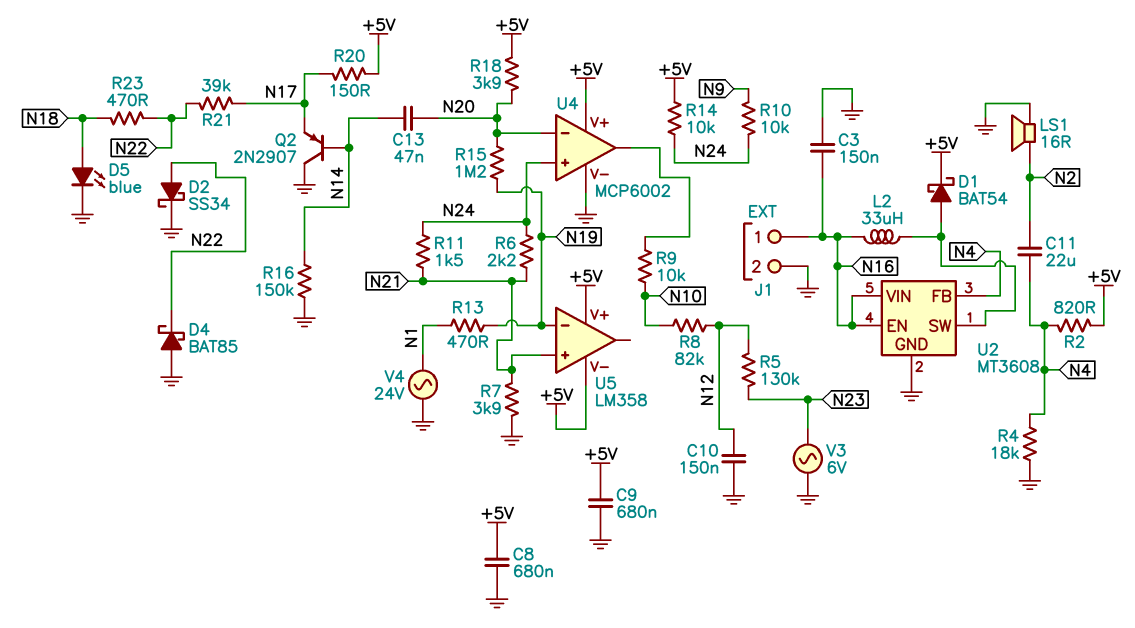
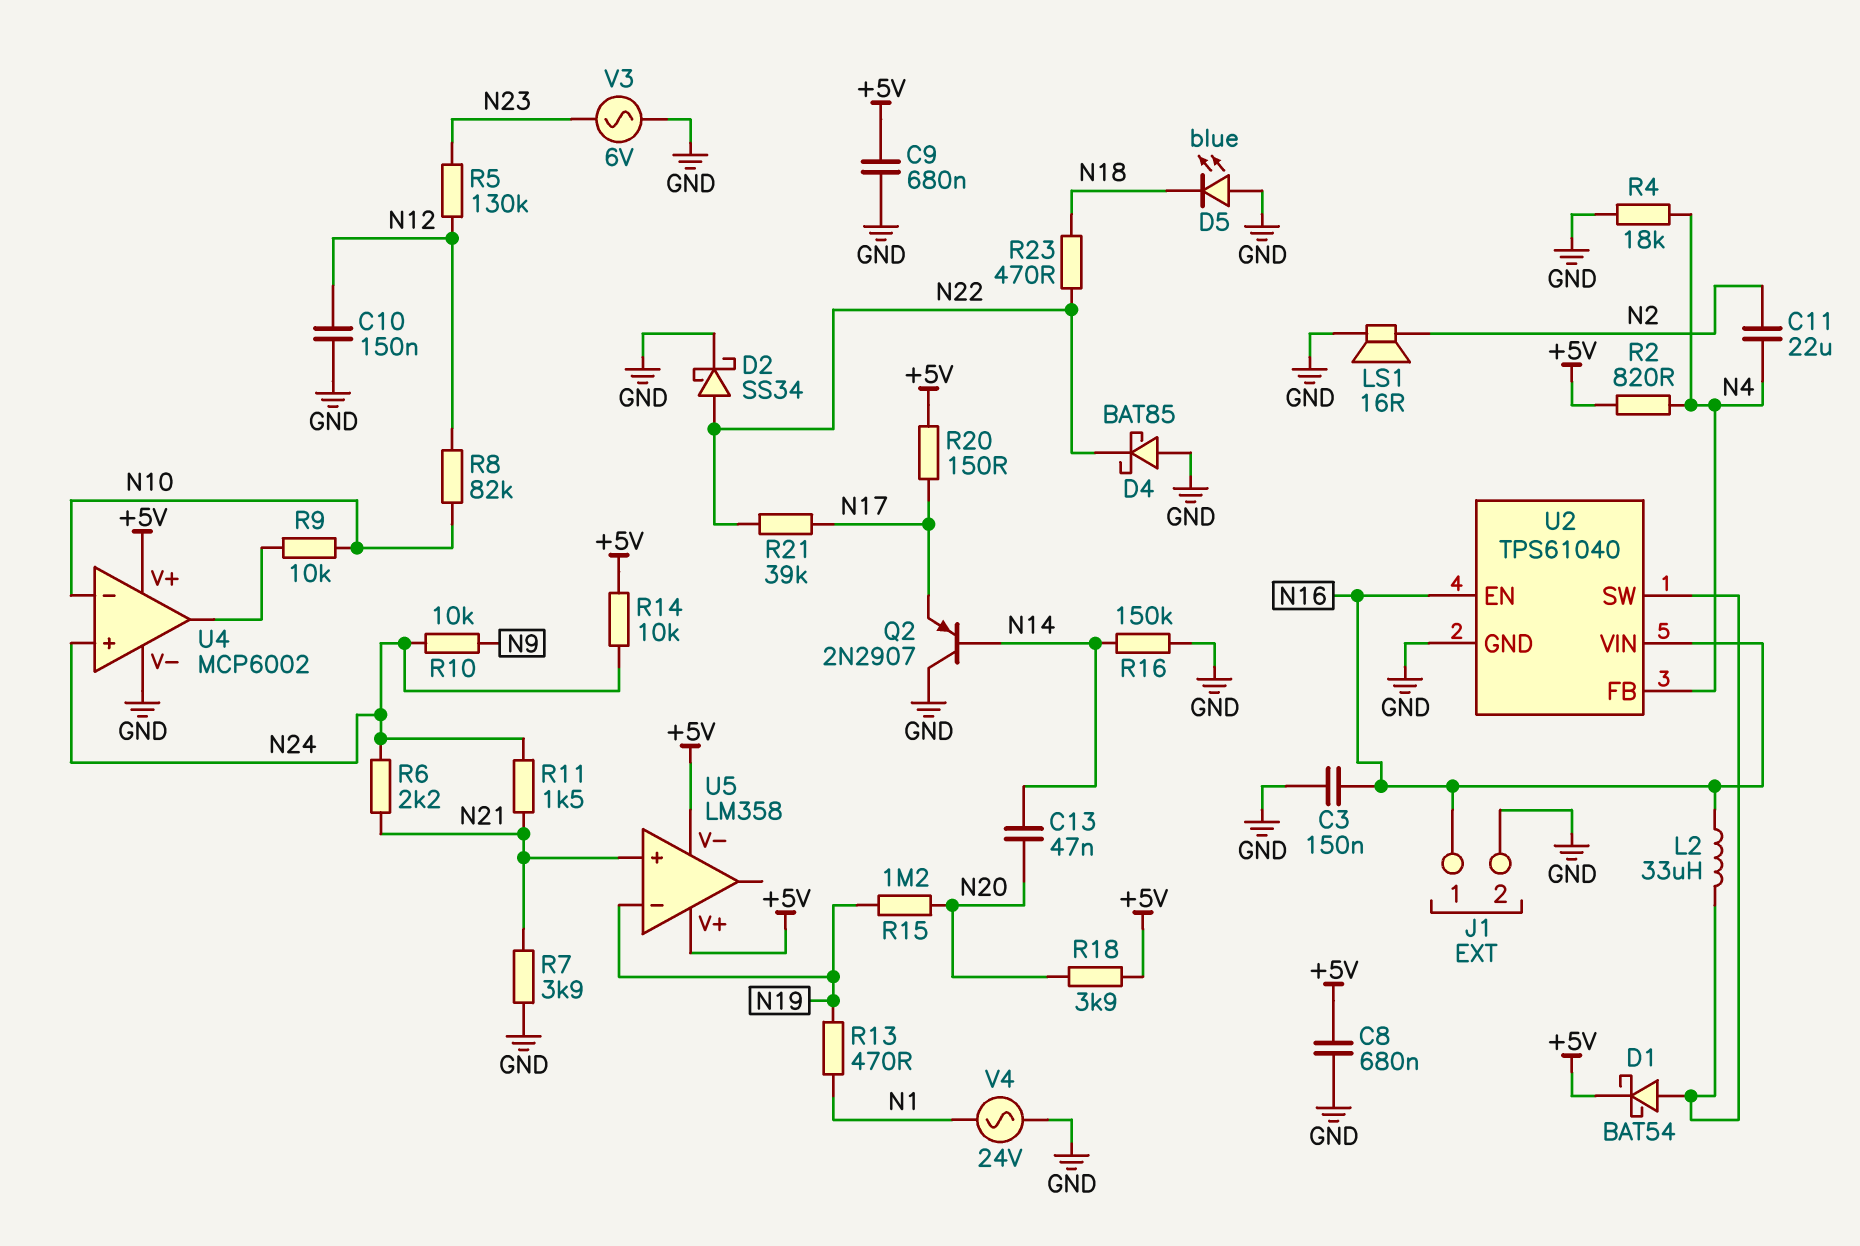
D5: LED blue (A N18, K GND) -> LED blue (A GND, K N18)
U2: MT3608 -> TPS61040
U4 pin in-: N20 -> N10

